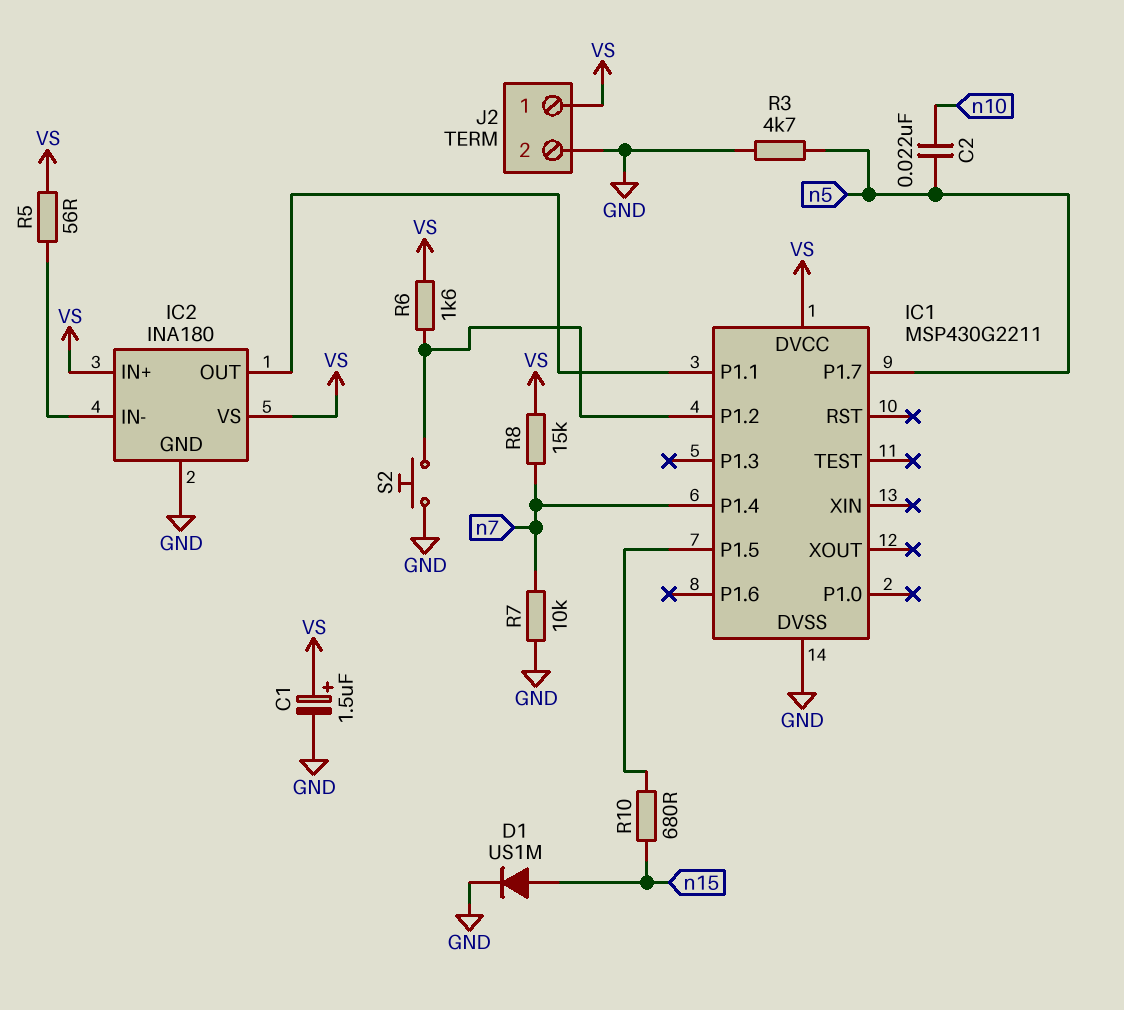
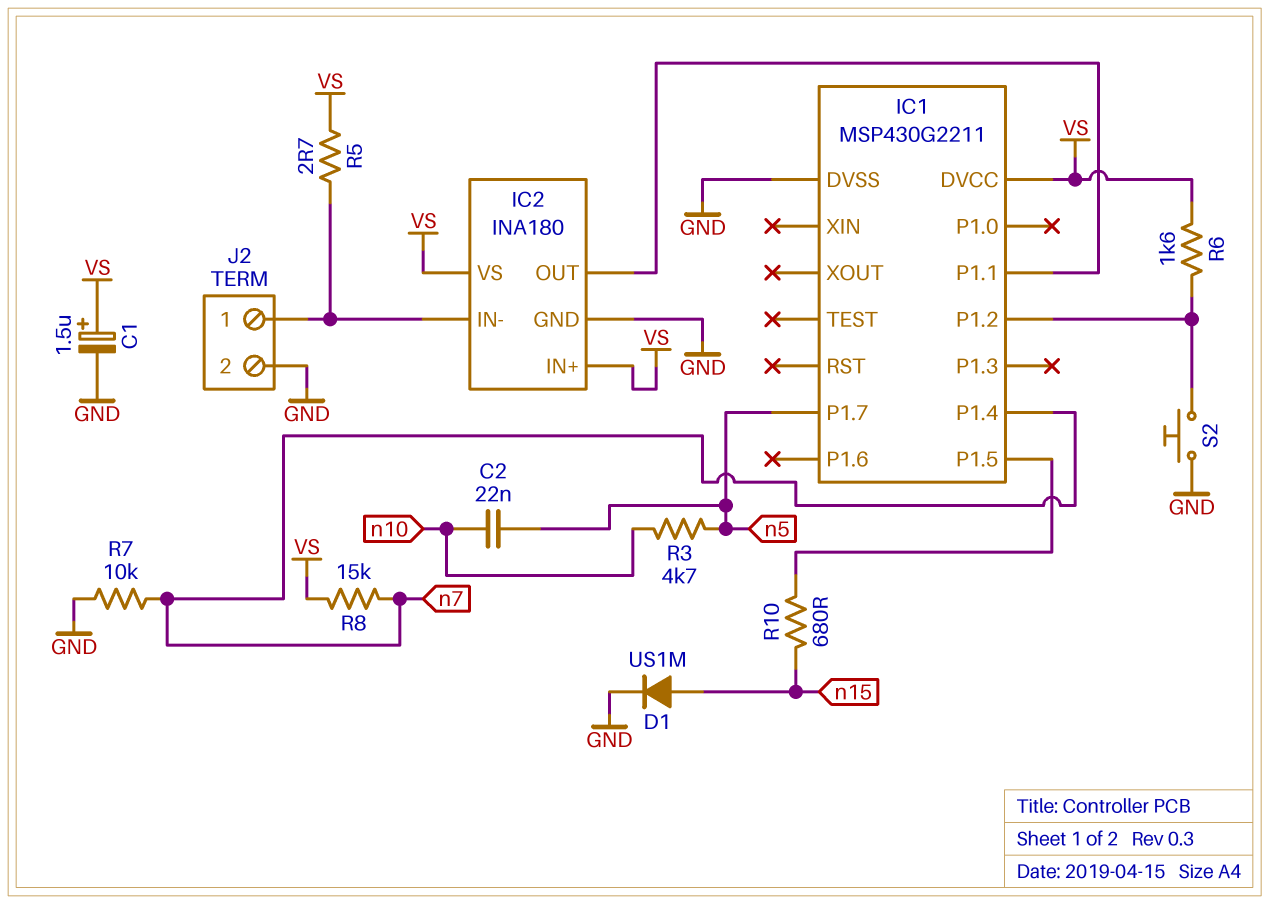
J2 pin 1: VS -> IC2/IN-
R3: 4.7k (GND, n5) -> 4.7k (n5, n10)
R5: 56 (IC2/IN-, VS) -> 2.7 (IC2/IN-, VS)

